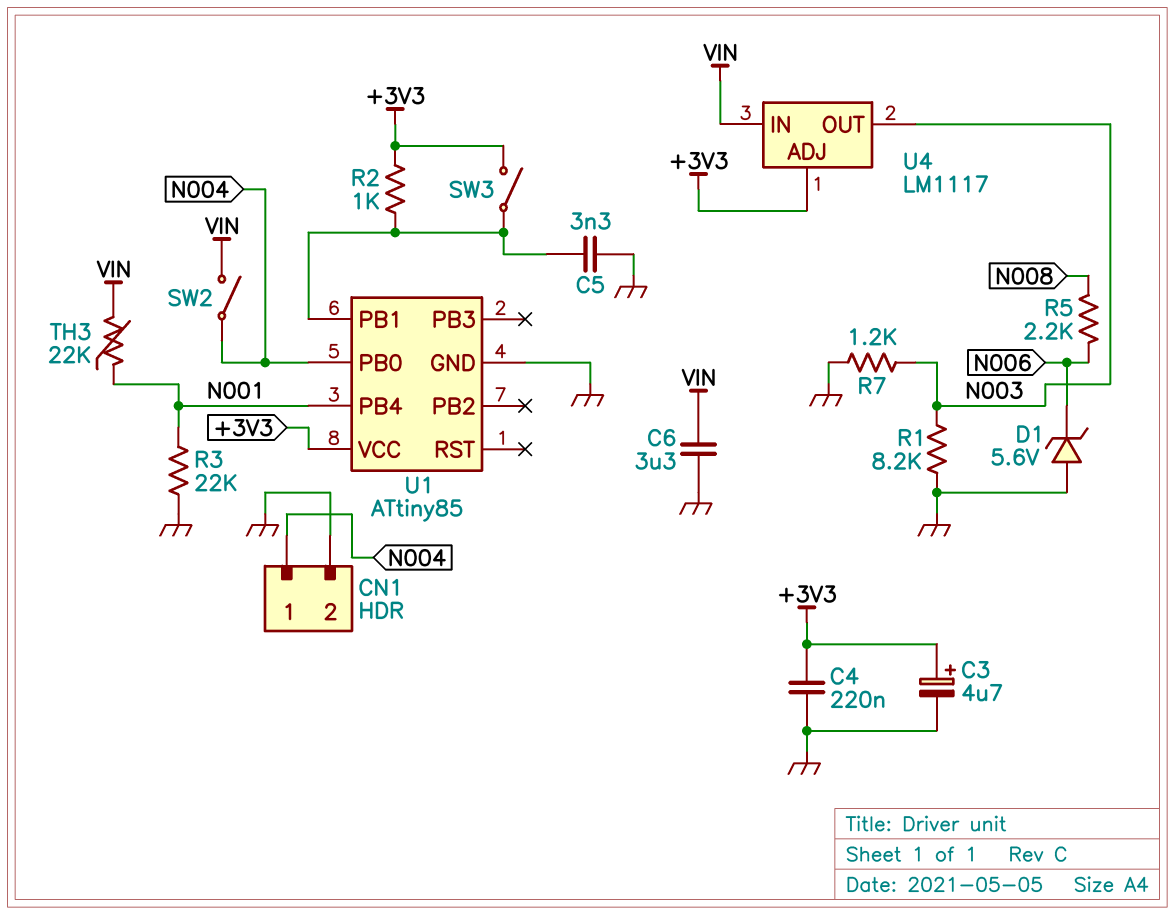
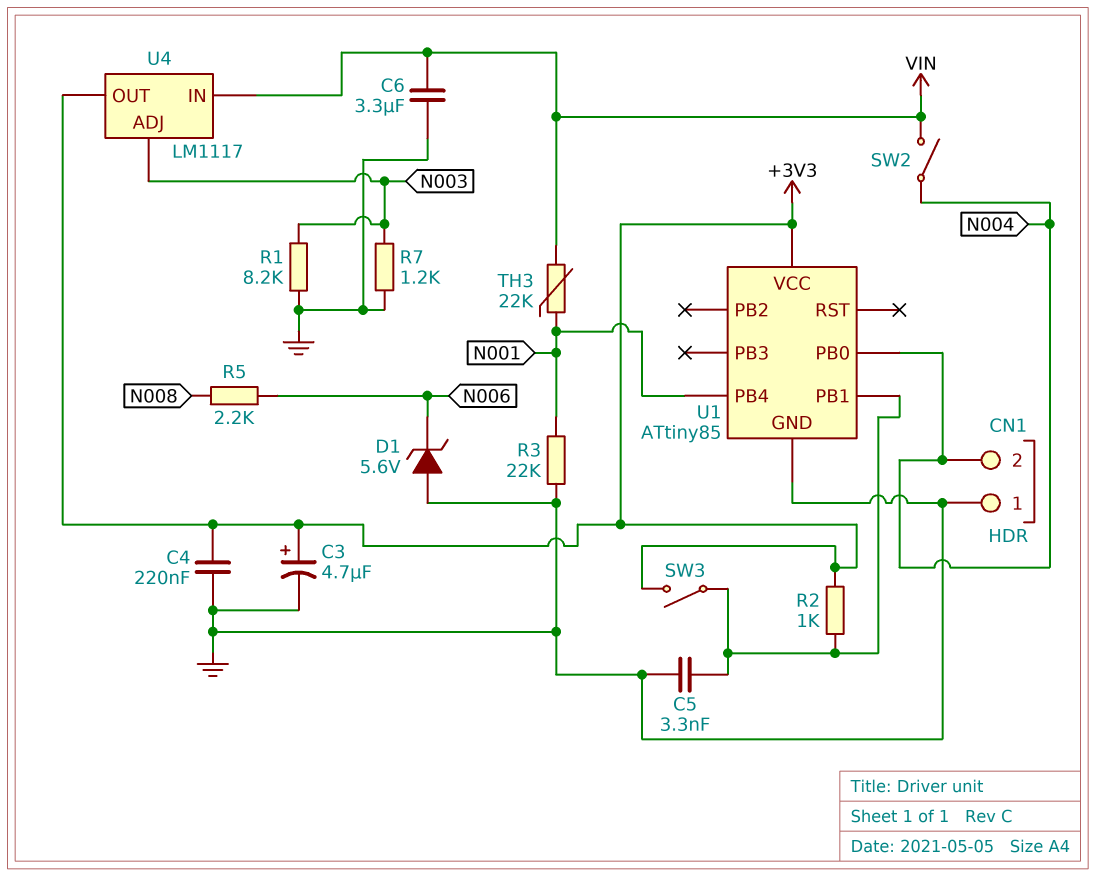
CN1 pin 1: N004 -> GND
CN1 pin 2: GND -> N004
U4 pin ADJ: +3V3 -> N003
U4 pin OUT: N003 -> +3V3

